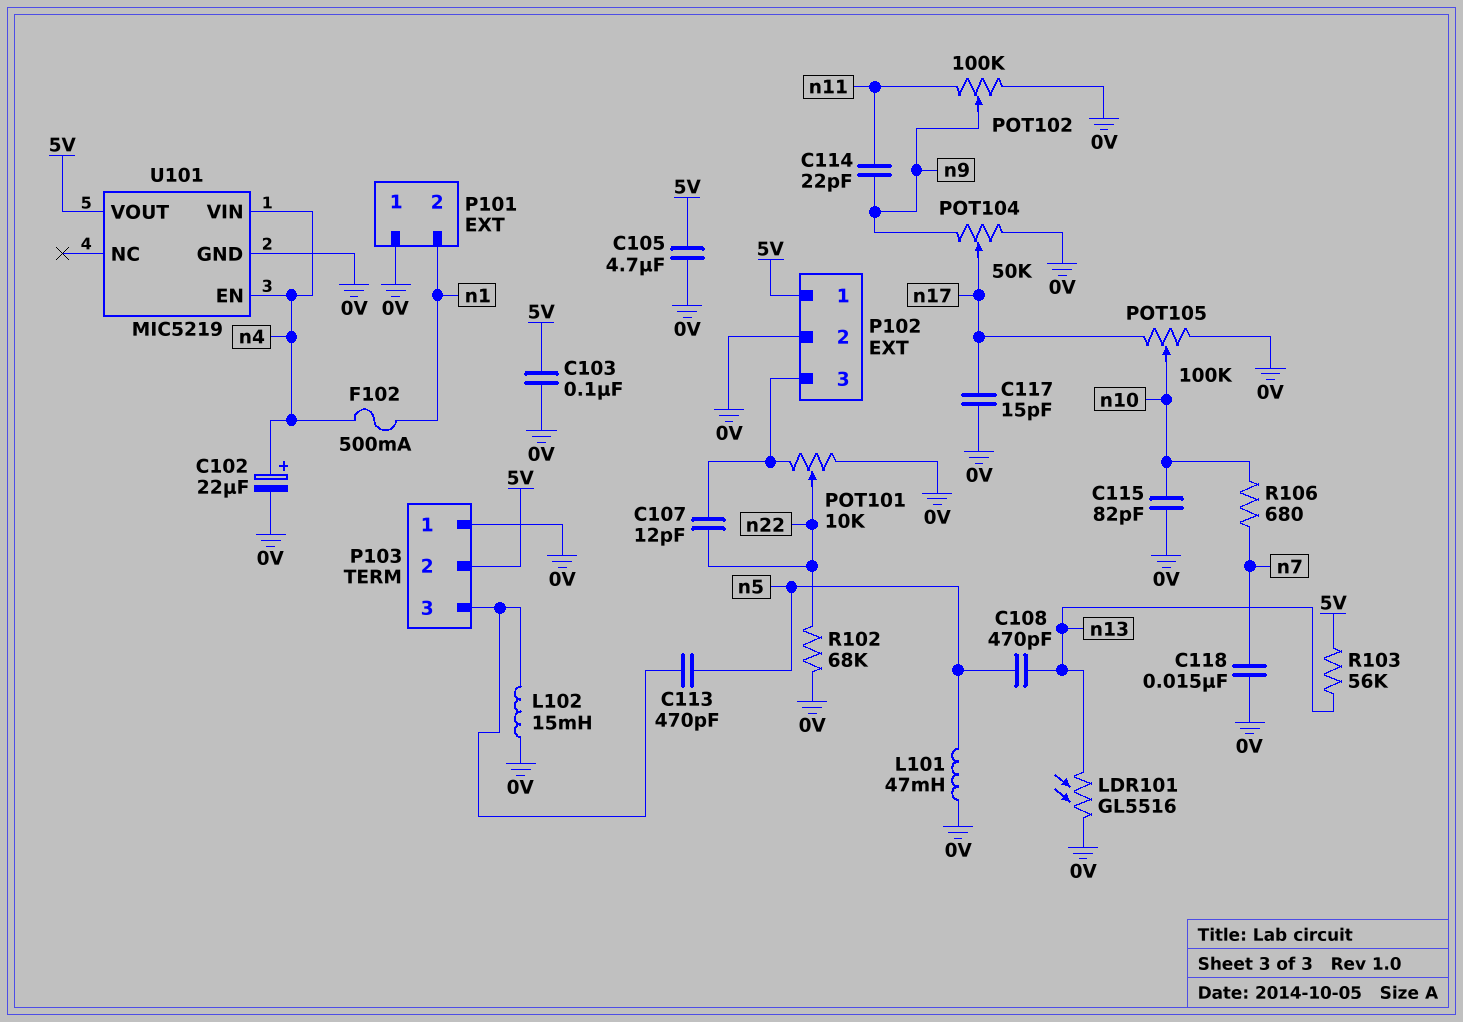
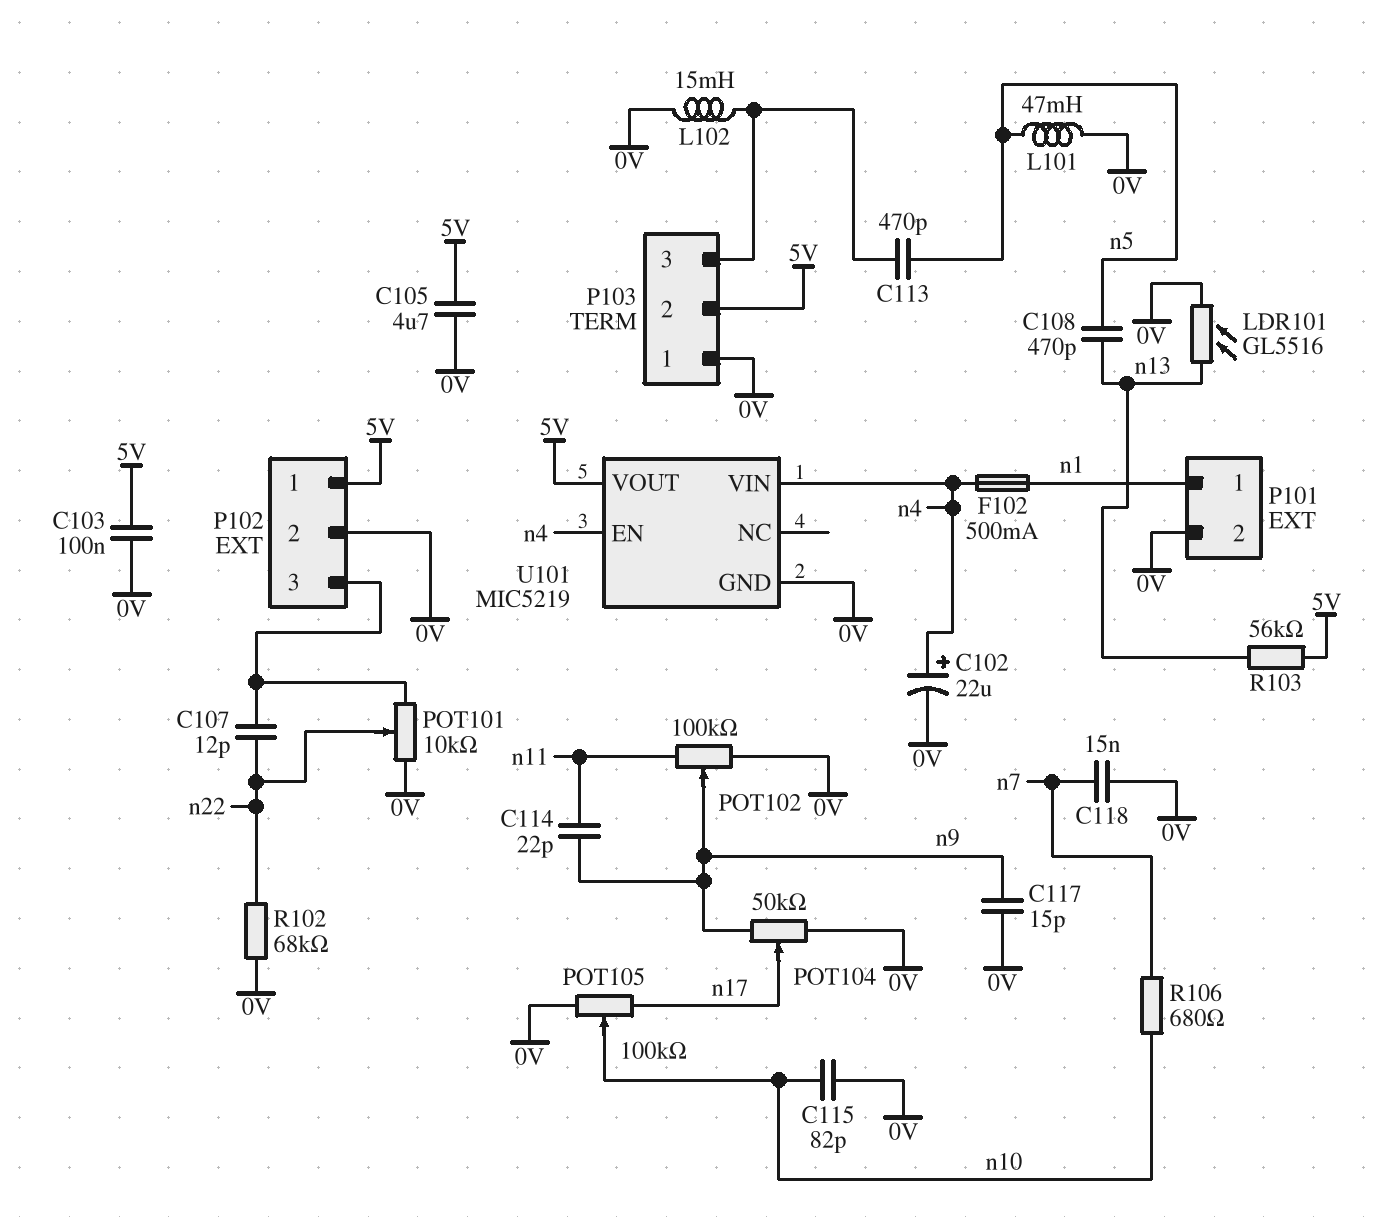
C117: 15pF (0V, n17) -> 15pF (0V, n9)
P101 pin 1: 0V -> n1
P101 pin 2: n1 -> 0V

